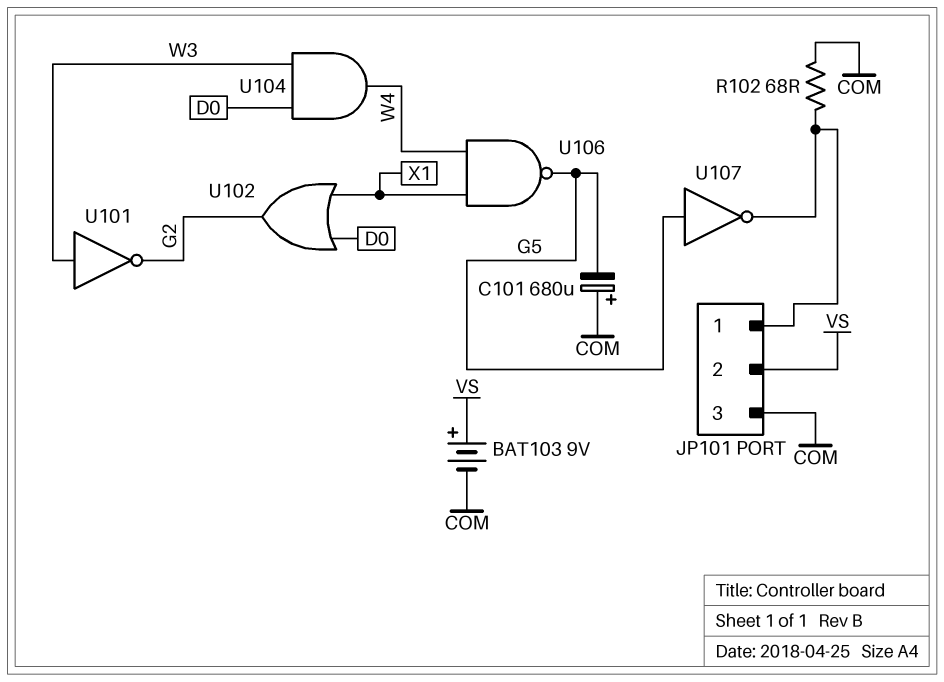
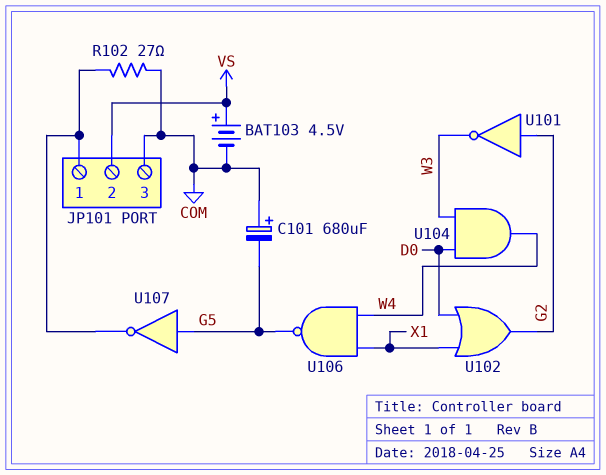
BAT103: 9V (plus VS, minus COM) -> 4.5V (plus VS, minus COM)
R102: 68 (COM, JP101/1) -> 27 (COM, JP101/1)
U101: NOT (in W3, out G2) -> NOT (in G2, out W3)

